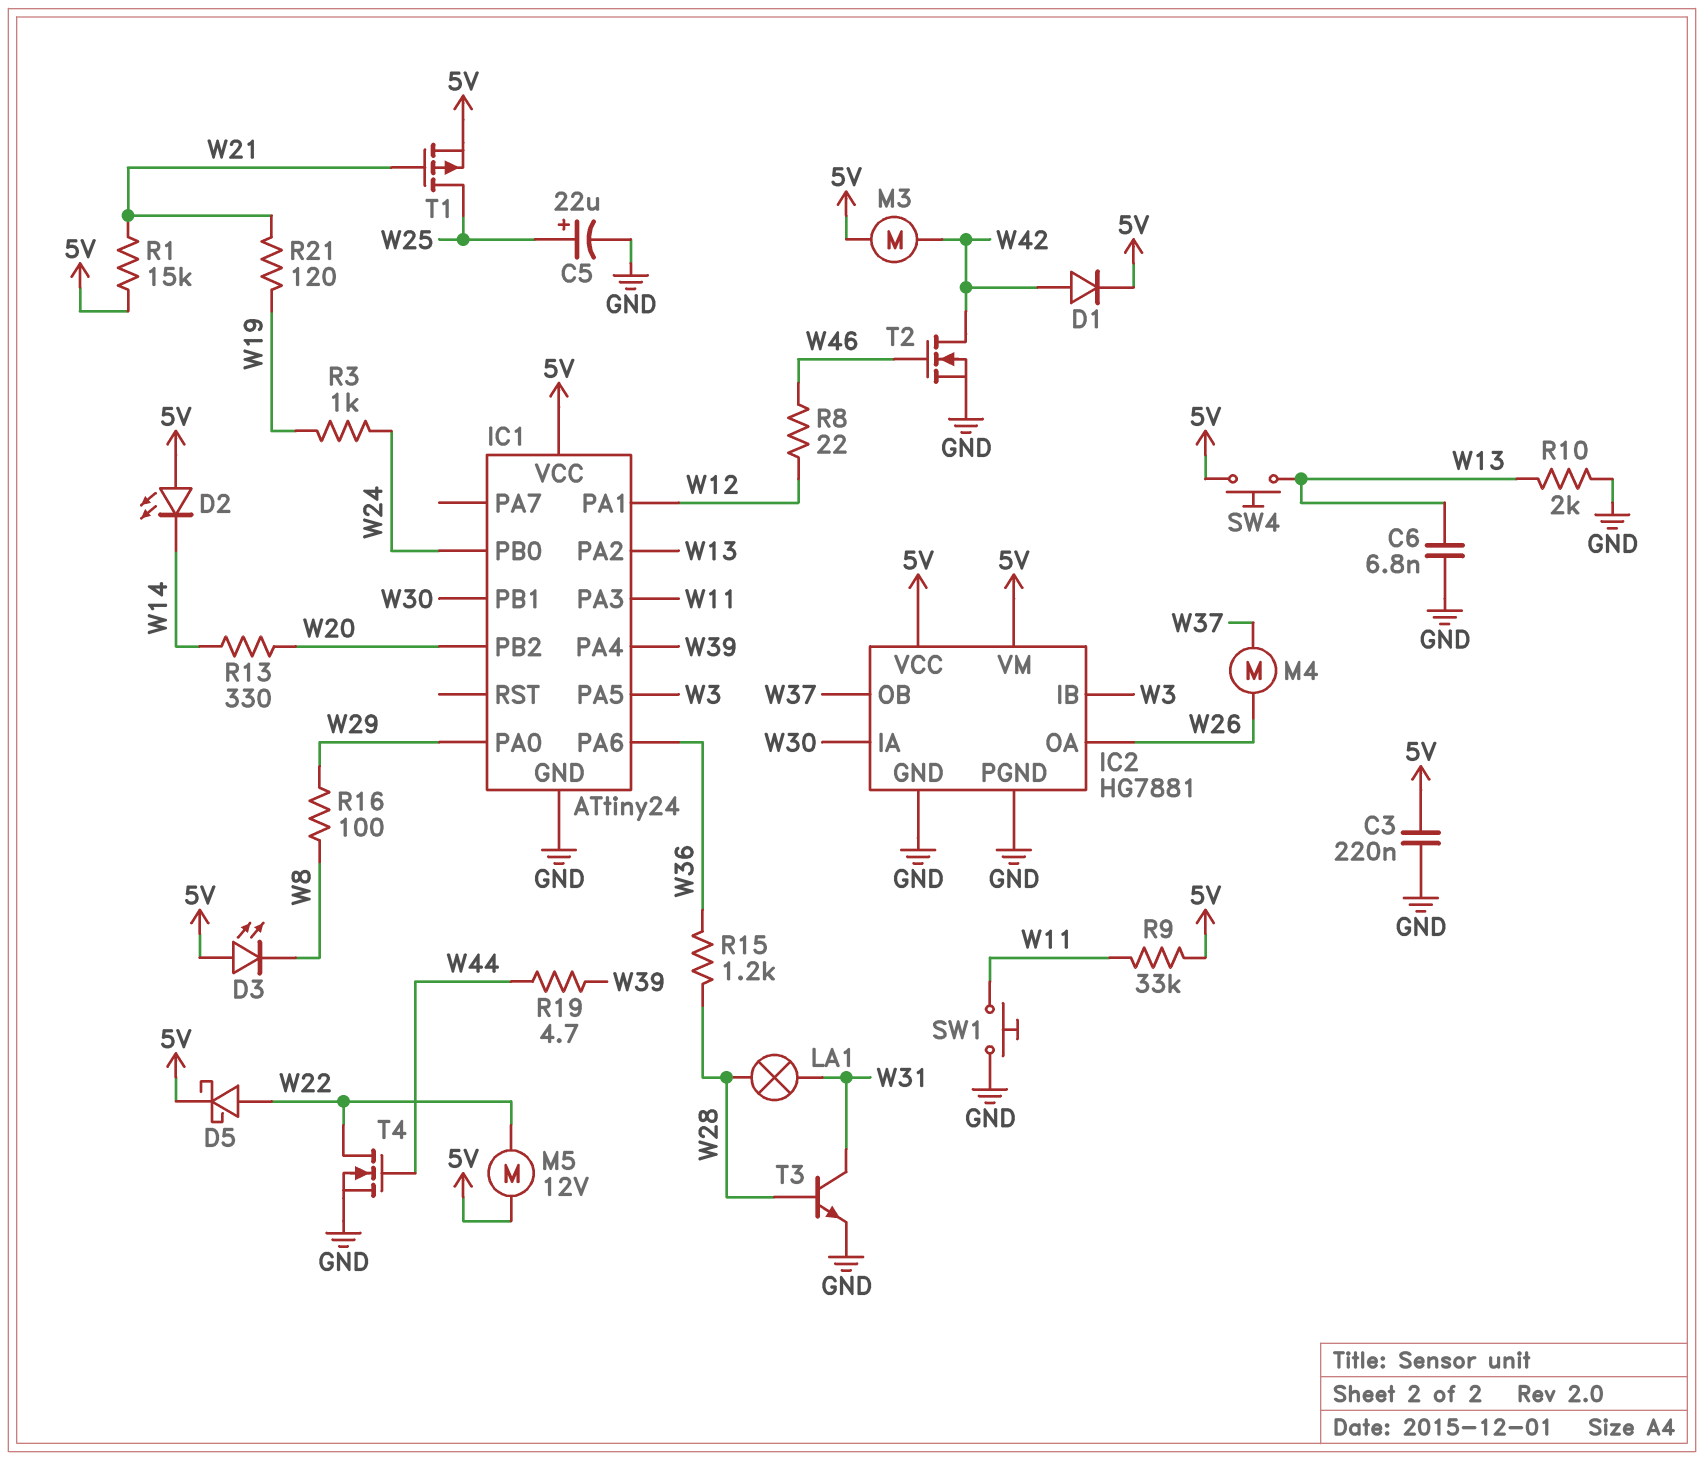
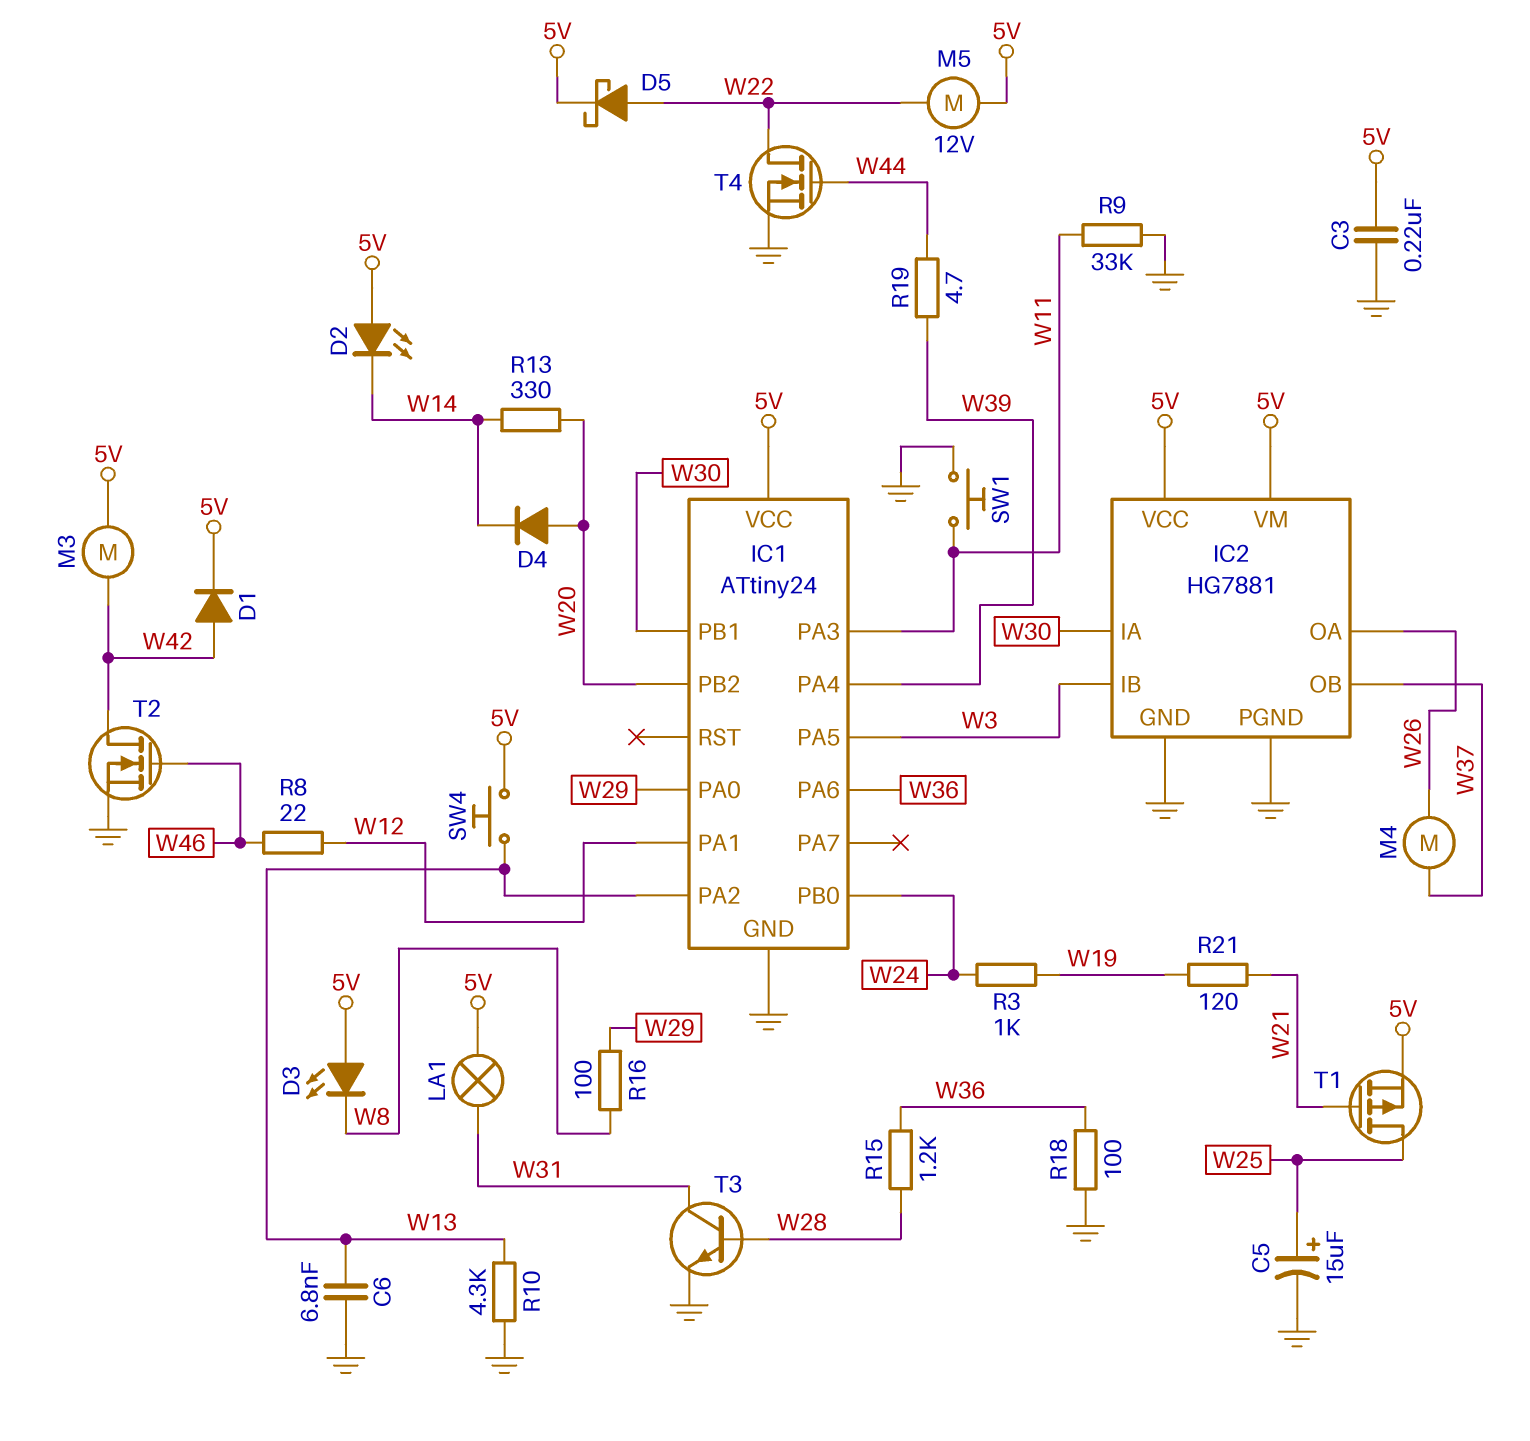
C5: 22uF (plus W25, minus GND) -> 15uF (plus W25, minus GND)
D4: none -> diode (A W20, K W14)
LA1: lamp (W28, W31) -> lamp (5V, W31)
R1: 15k (5V, W21) -> none
R9: 33k (5V, W11) -> 33k (GND, W11)
R10: 2k (GND, W13) -> 4.3k (GND, W13)
R18: none -> 100 (GND, W36)

